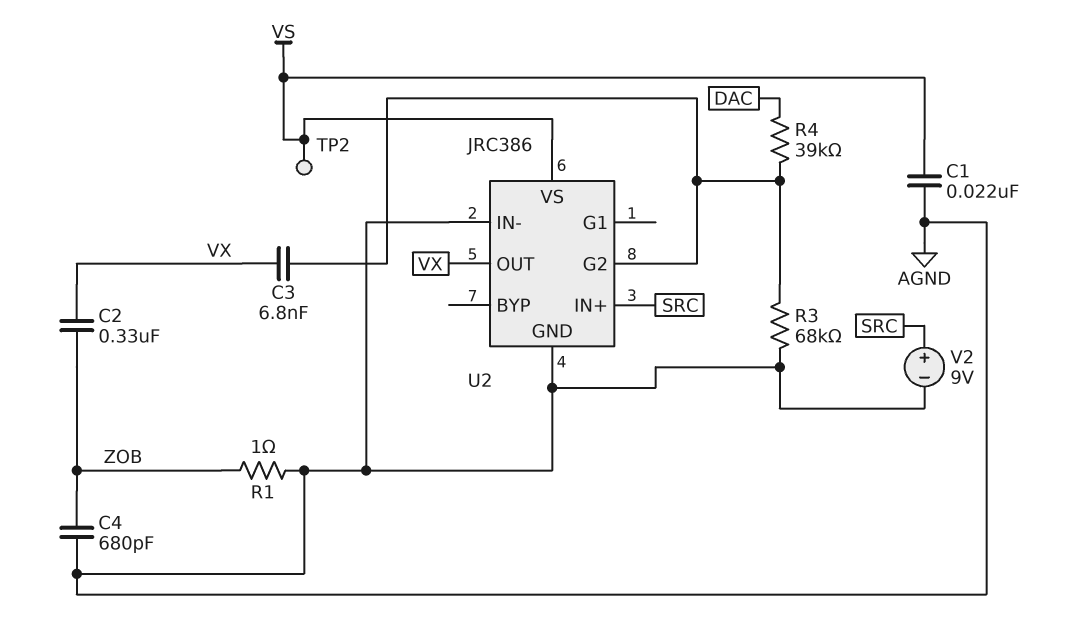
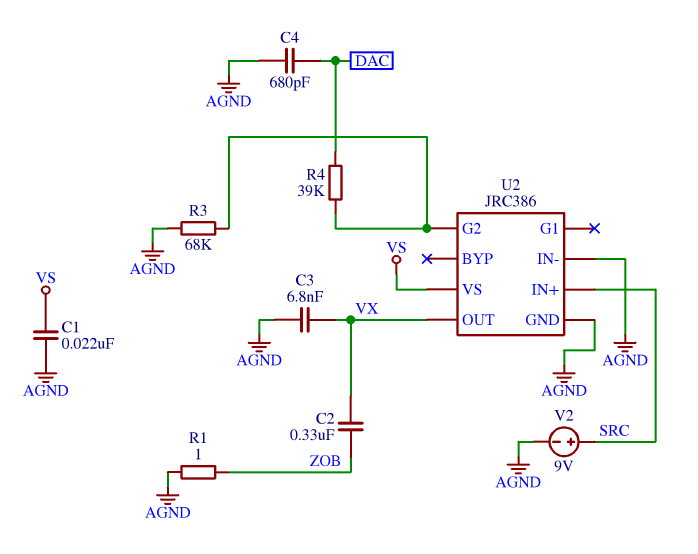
C3: 6.8nF (U2/G2, VX) -> 6.8nF (AGND, VX)
C4: 680pF (AGND, ZOB) -> 680pF (AGND, DAC)
TP2: test point (VS) -> none

